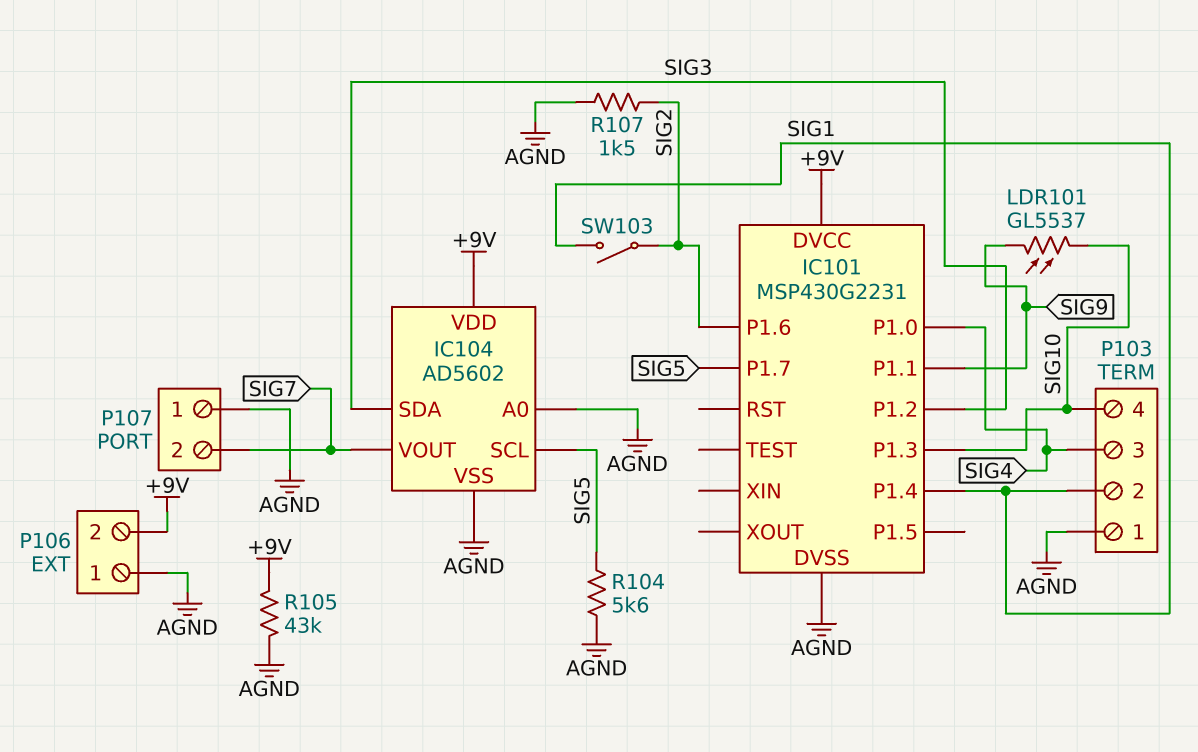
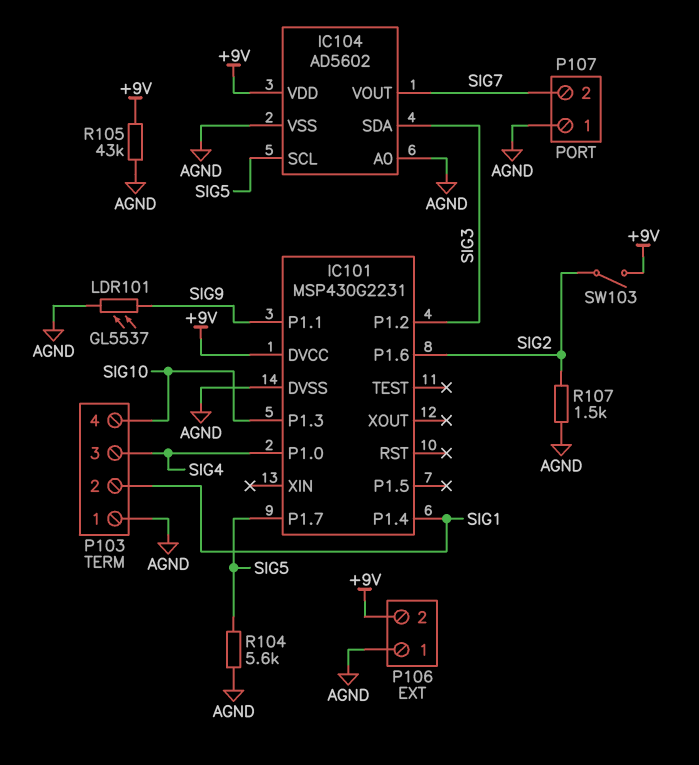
LDR101: GL5537 (SIG9, SIG10) -> GL5537 (AGND, SIG9)
SW103: switch (SIG1, SIG2) -> switch (+9V, SIG2)

